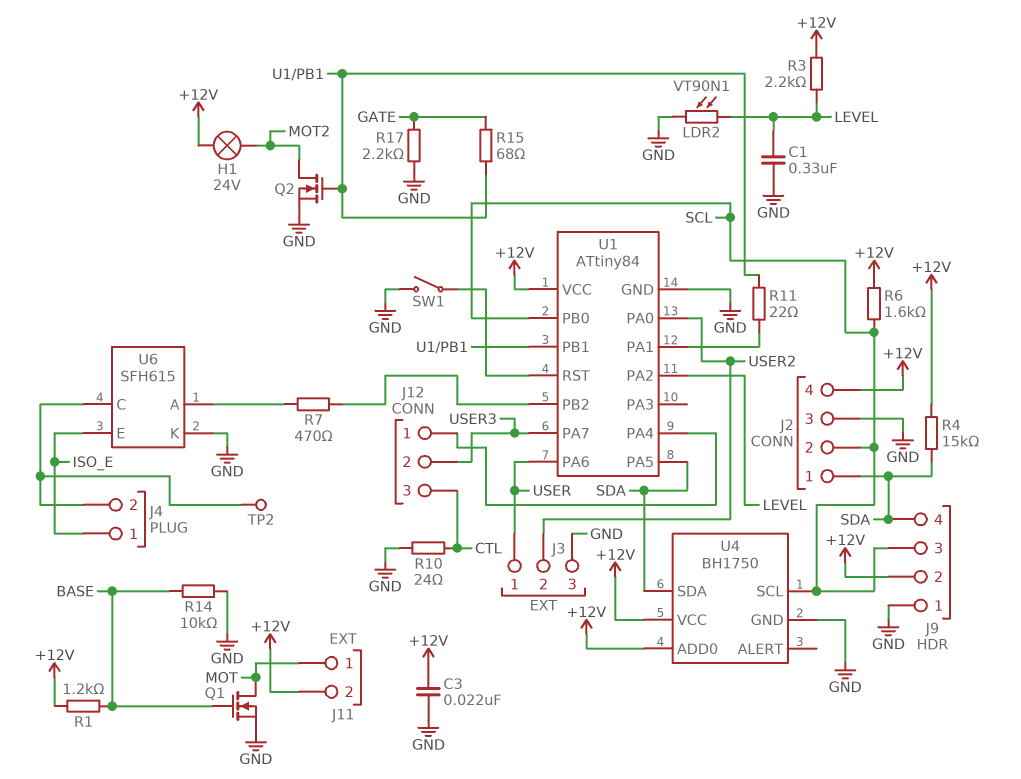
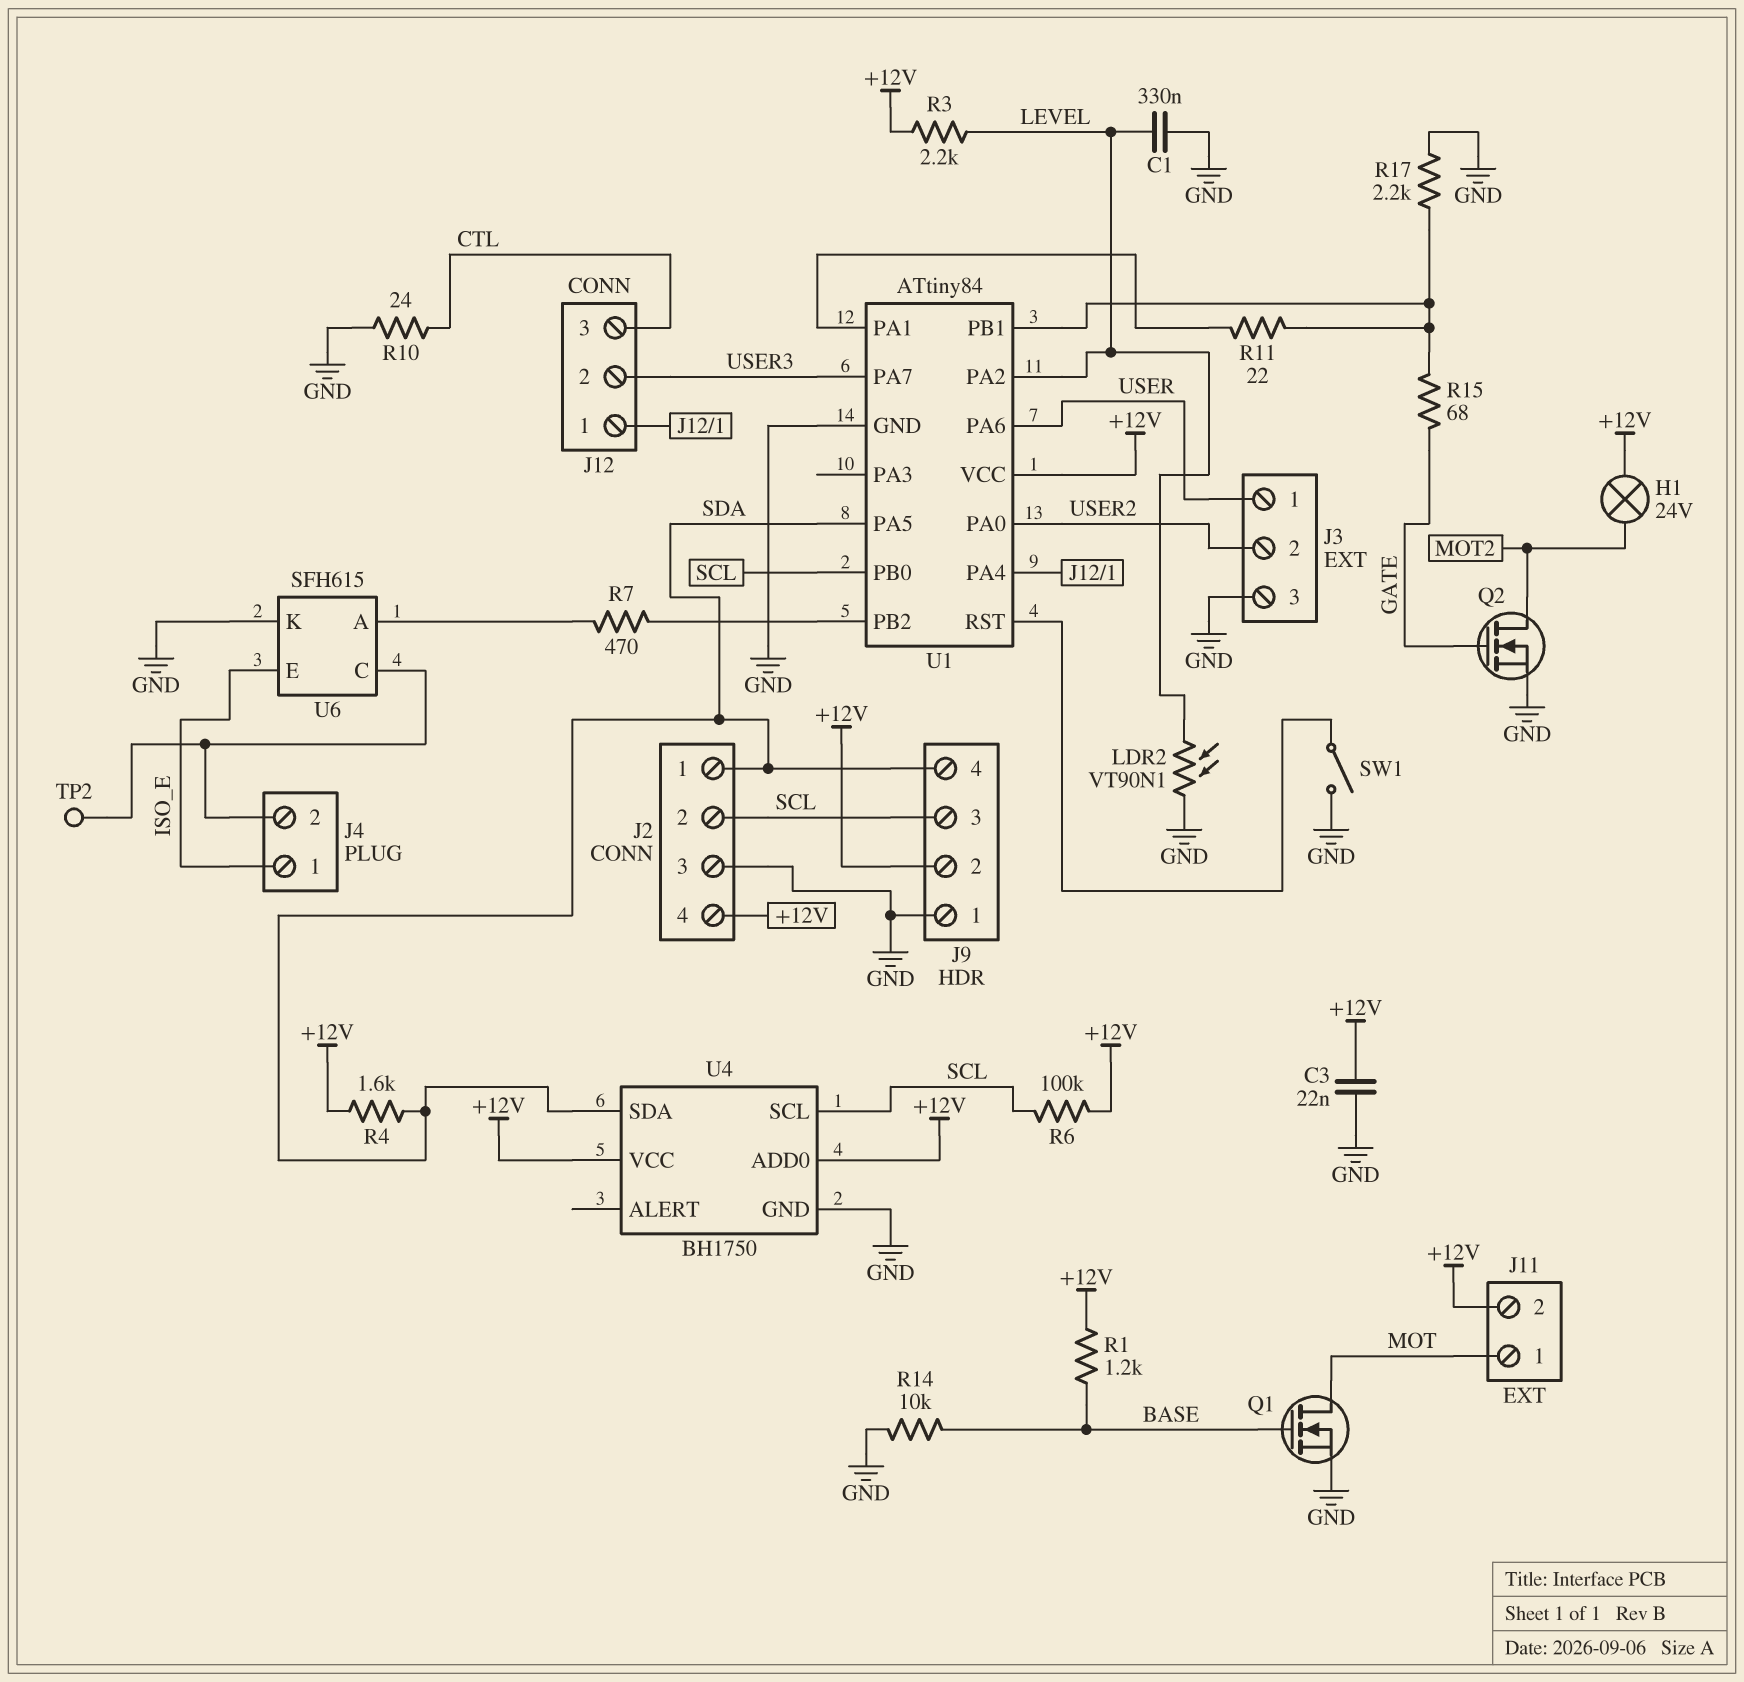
Q2: NMOS (G U1/PB1, D MOT2, S GND) -> NMOS (G GATE, D MOT2, S GND)
R4: 15k (+12V, SDA) -> 1.6k (+12V, SDA)
R6: 1.6k (+12V, SCL) -> 100k (+12V, SCL)
R17: 2.2k (GATE, GND) -> 2.2k (GND, U1/PB1)

